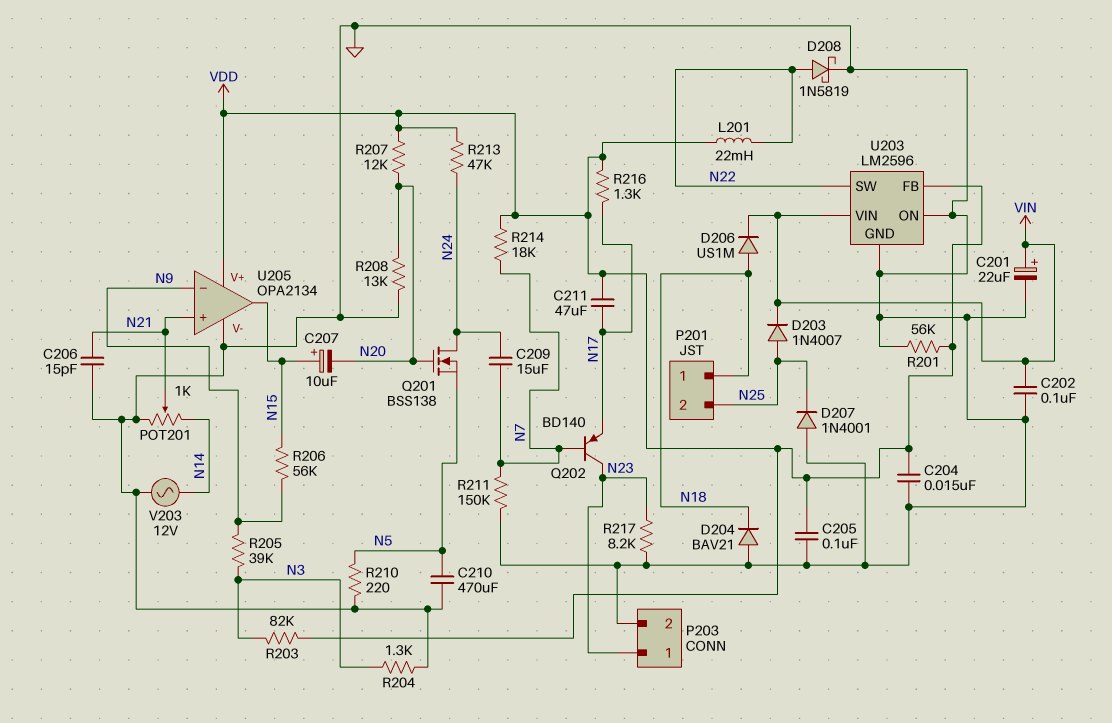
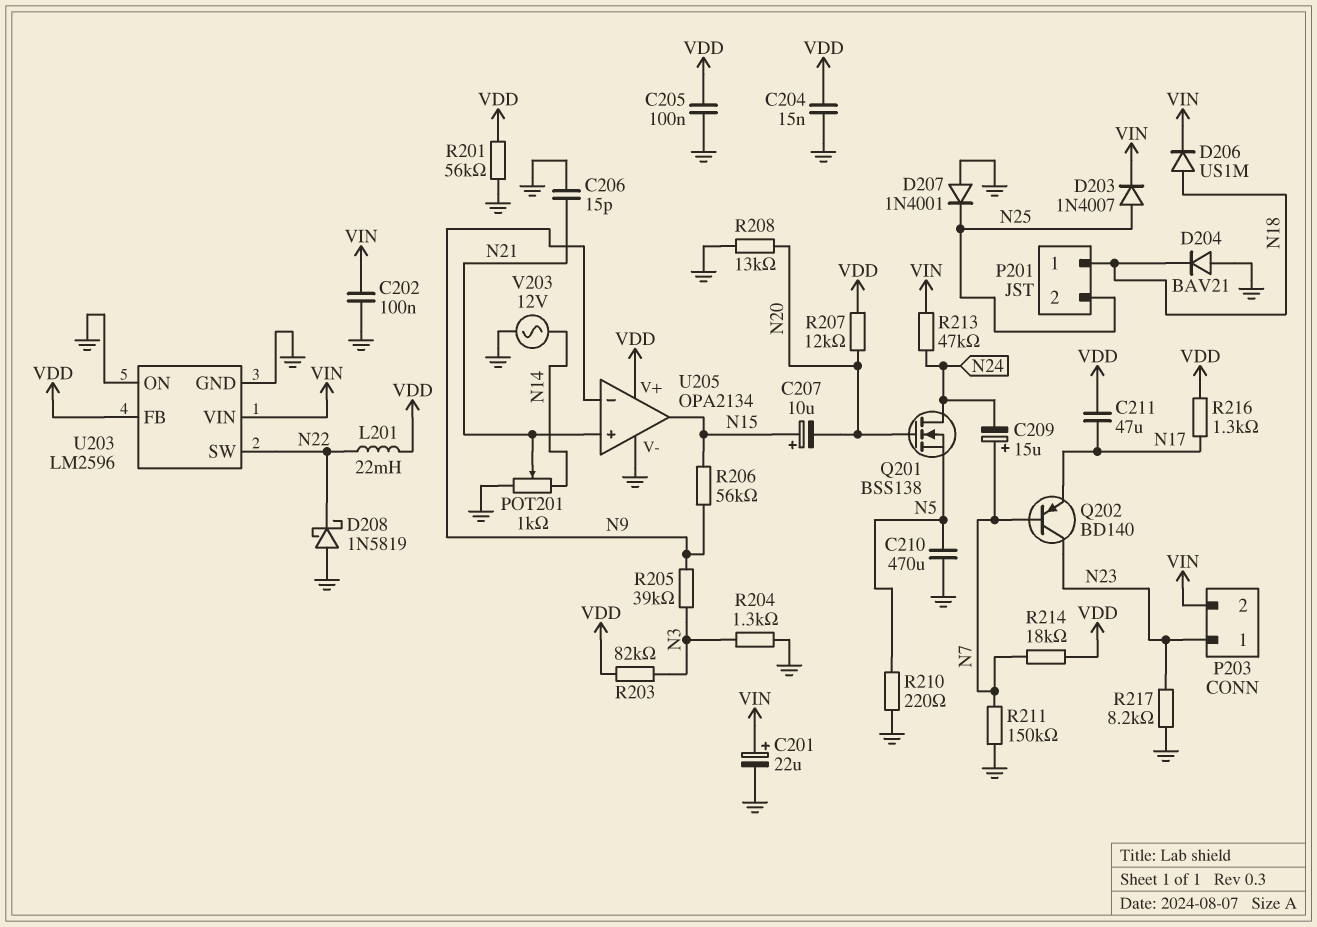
C209: 15uF (N7, N24) -> 15uF (plus N7, minus N24)
D208: schottky 1N5819 (A N22, K GND) -> schottky 1N5819 (A GND, K N22)
P203 pin 2: GND -> VIN
R213: 47k (N24, VDD) -> 47k (N24, VIN)

